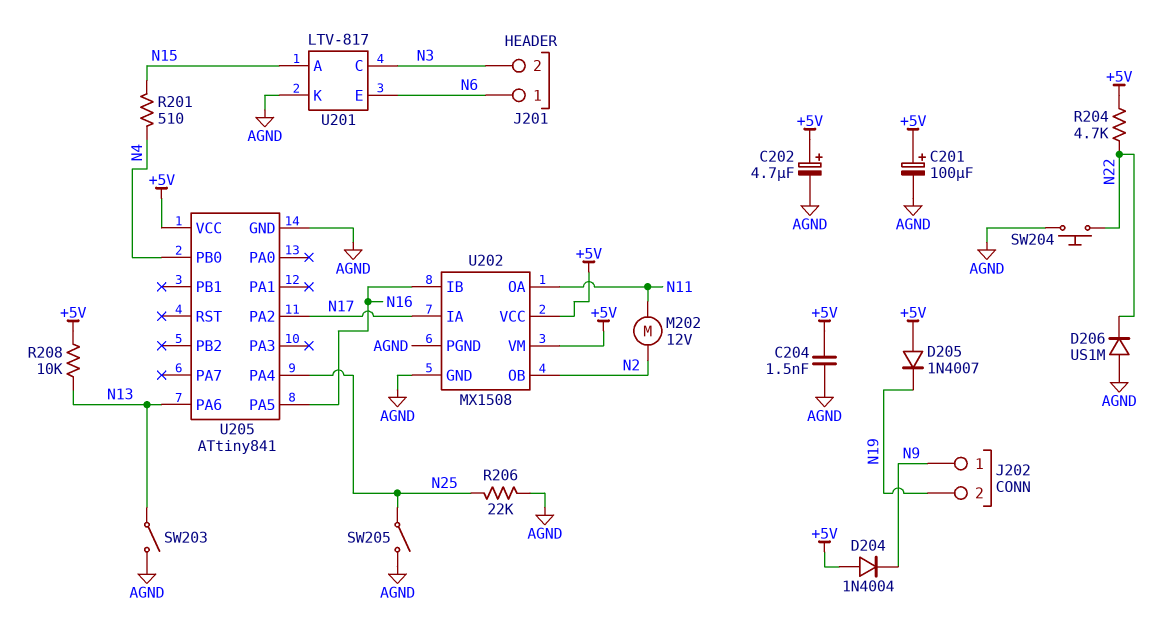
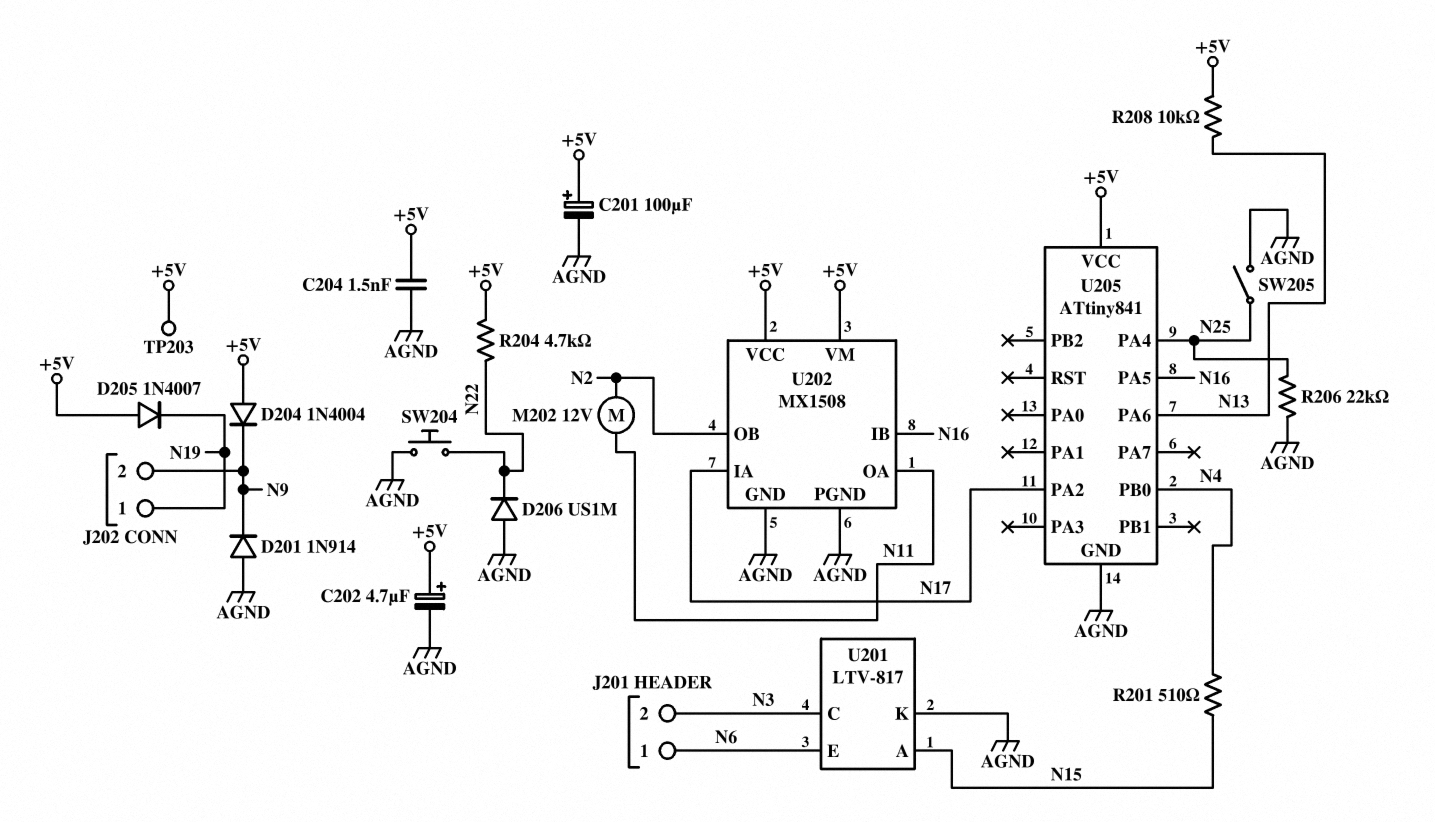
D201: none -> diode 1N914 (A AGND, K N9)
J202 pin 1: N9 -> N19
J202 pin 2: N19 -> N9
SW203: switch (AGND, N13) -> none
TP203: none -> test point (+5V)

